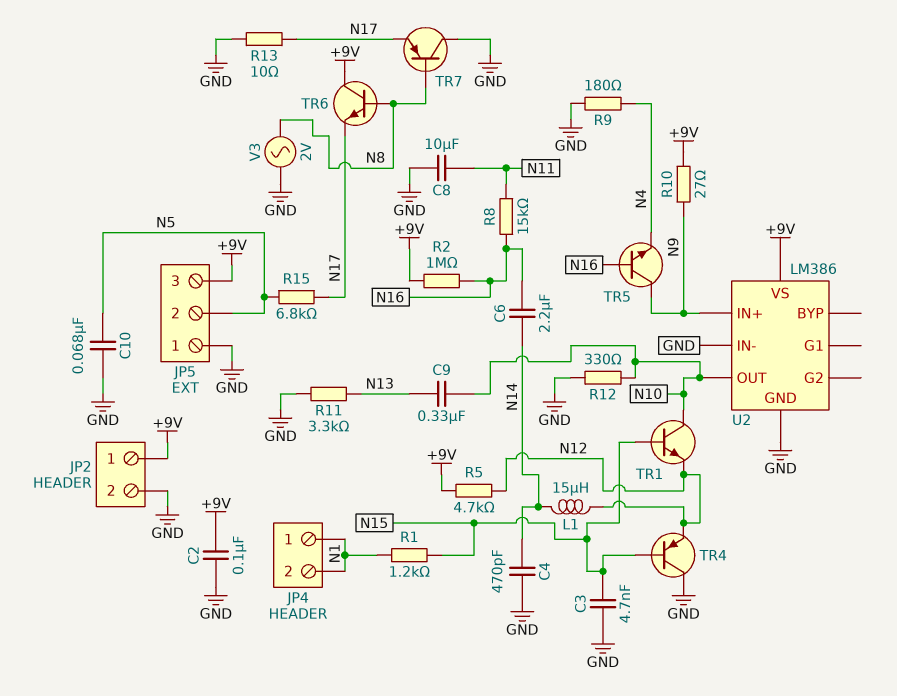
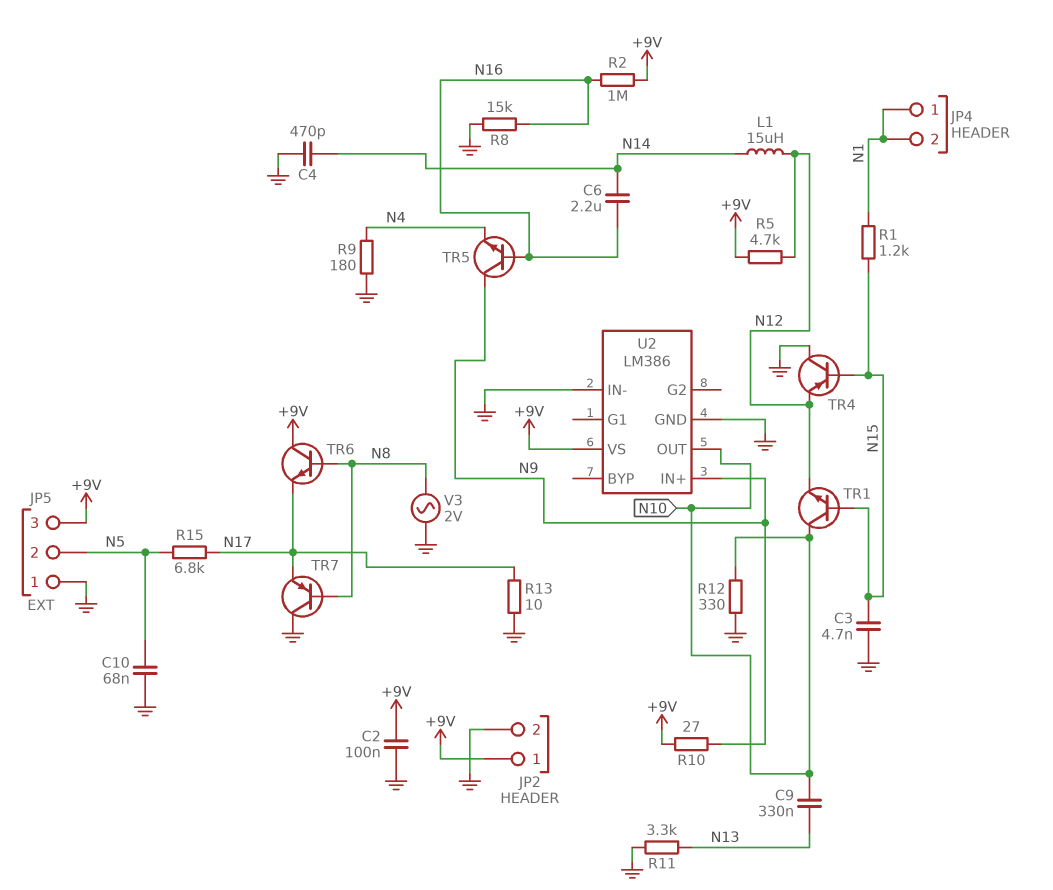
C8: 10uF (GND, N11) -> none
R8: 15k (N11, N16) -> 15k (GND, N16)

